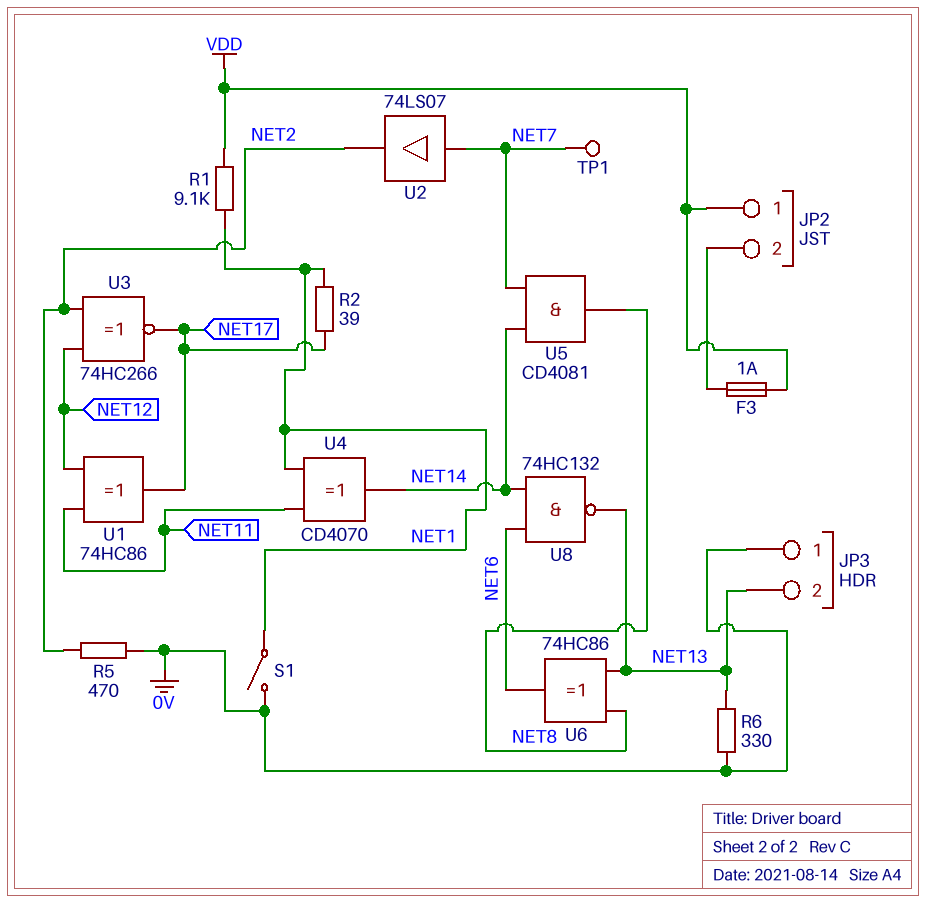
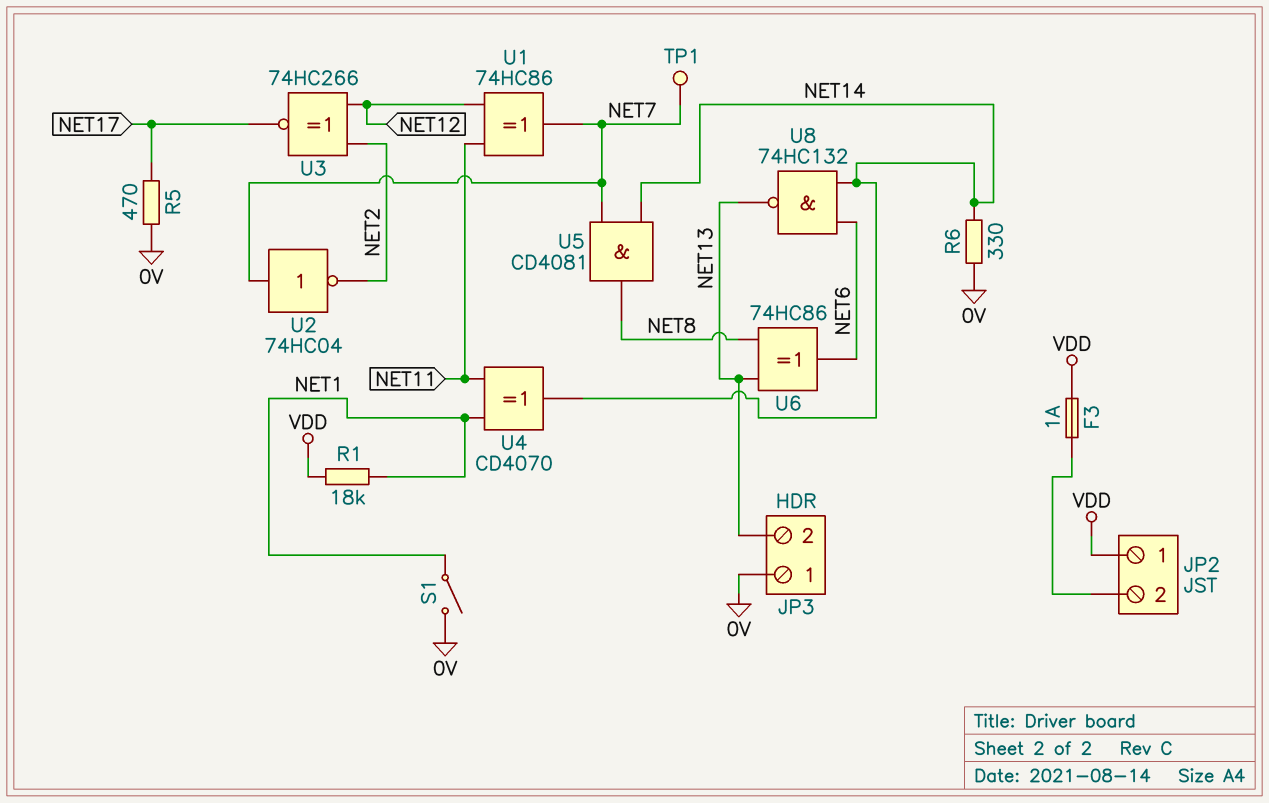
R1: 9.1k (NET1, VDD) -> 18k (NET1, VDD)
R2: 39 (NET1, NET17) -> none
R5: 470 (0V, NET2) -> 470 (0V, NET17)
R6: 330 (0V, NET13) -> 330 (0V, NET14)
U1: XOR 74HC86 (in NET11, in NET12, out NET17) -> XOR 74HC86 (in NET11, in NET12, out NET7)
U2: buffer 74LS07 (in NET7, out NET2) -> NOT 74HC04 (in NET7, out NET2)

